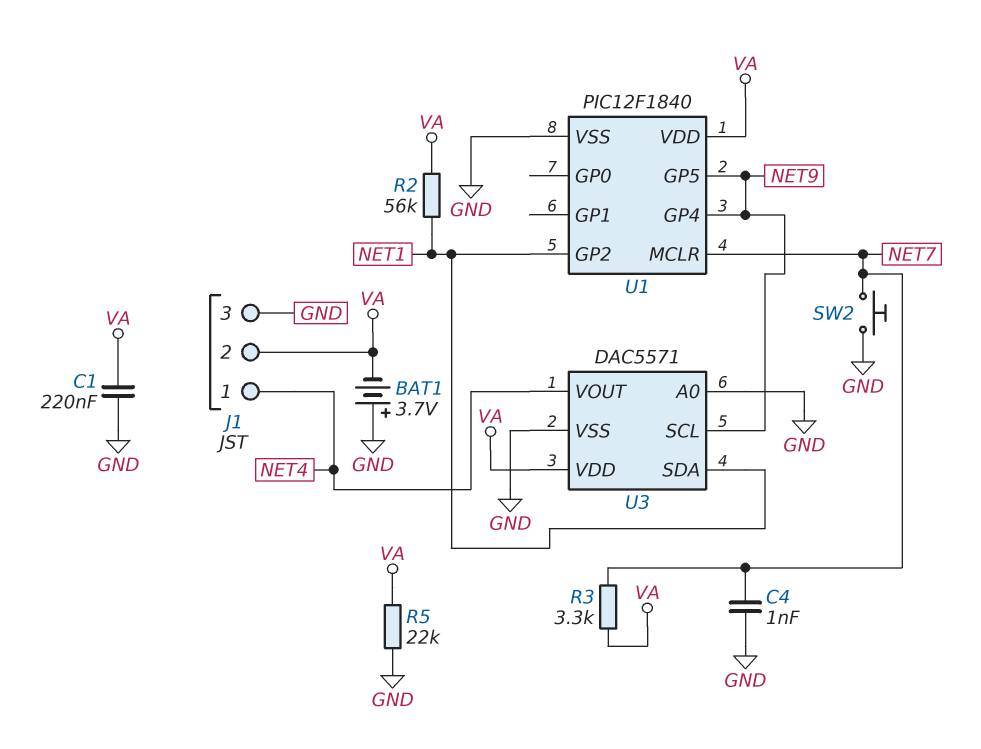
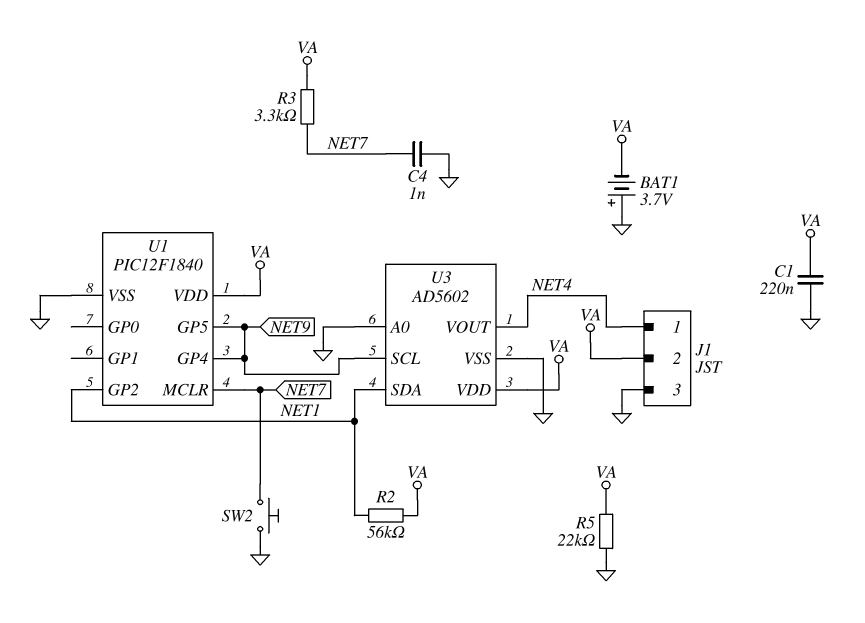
U3: DAC5571 -> AD5602

